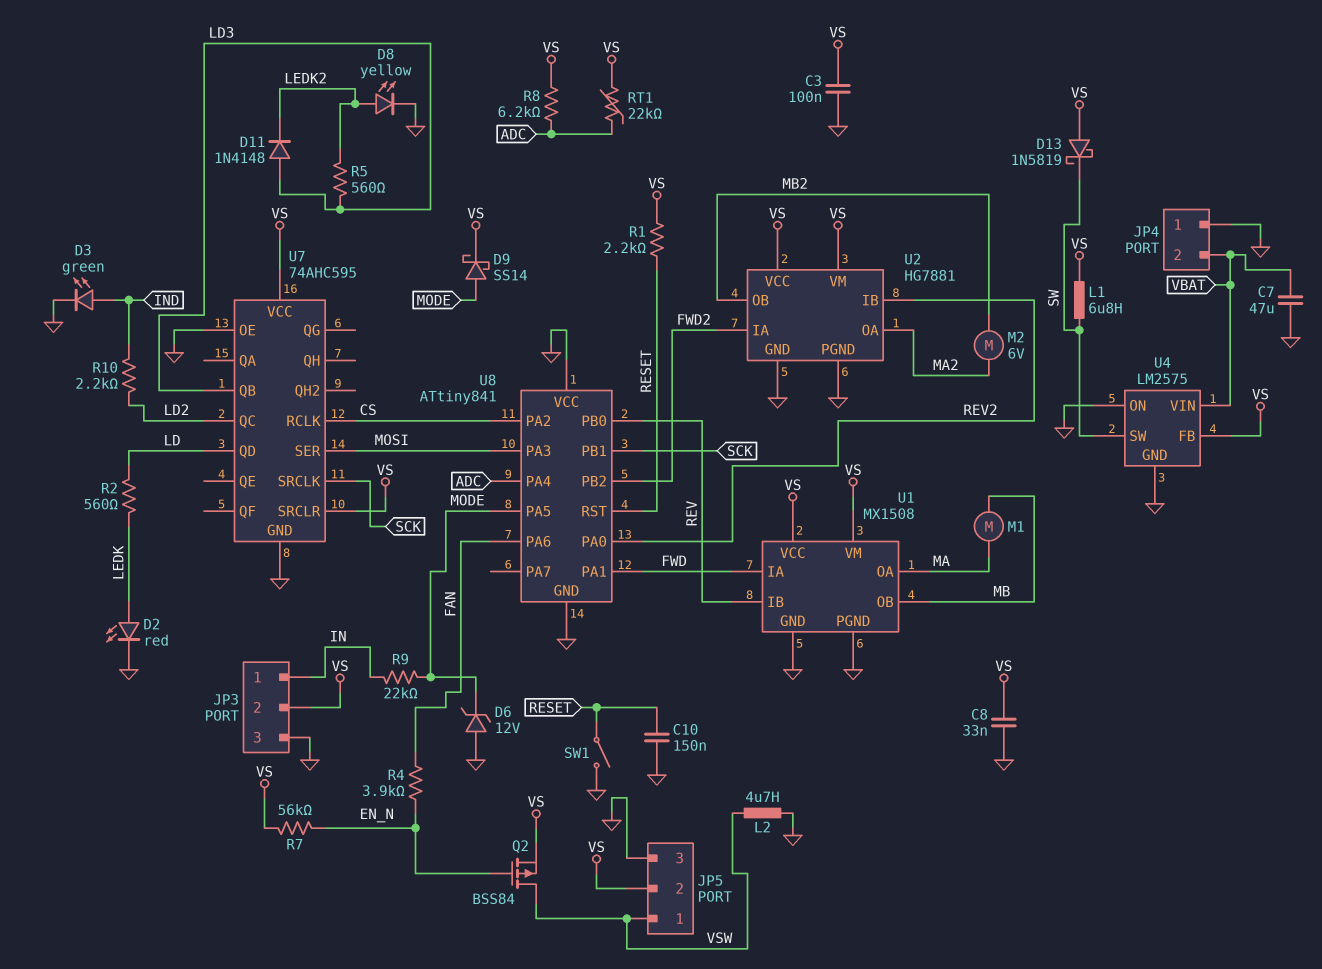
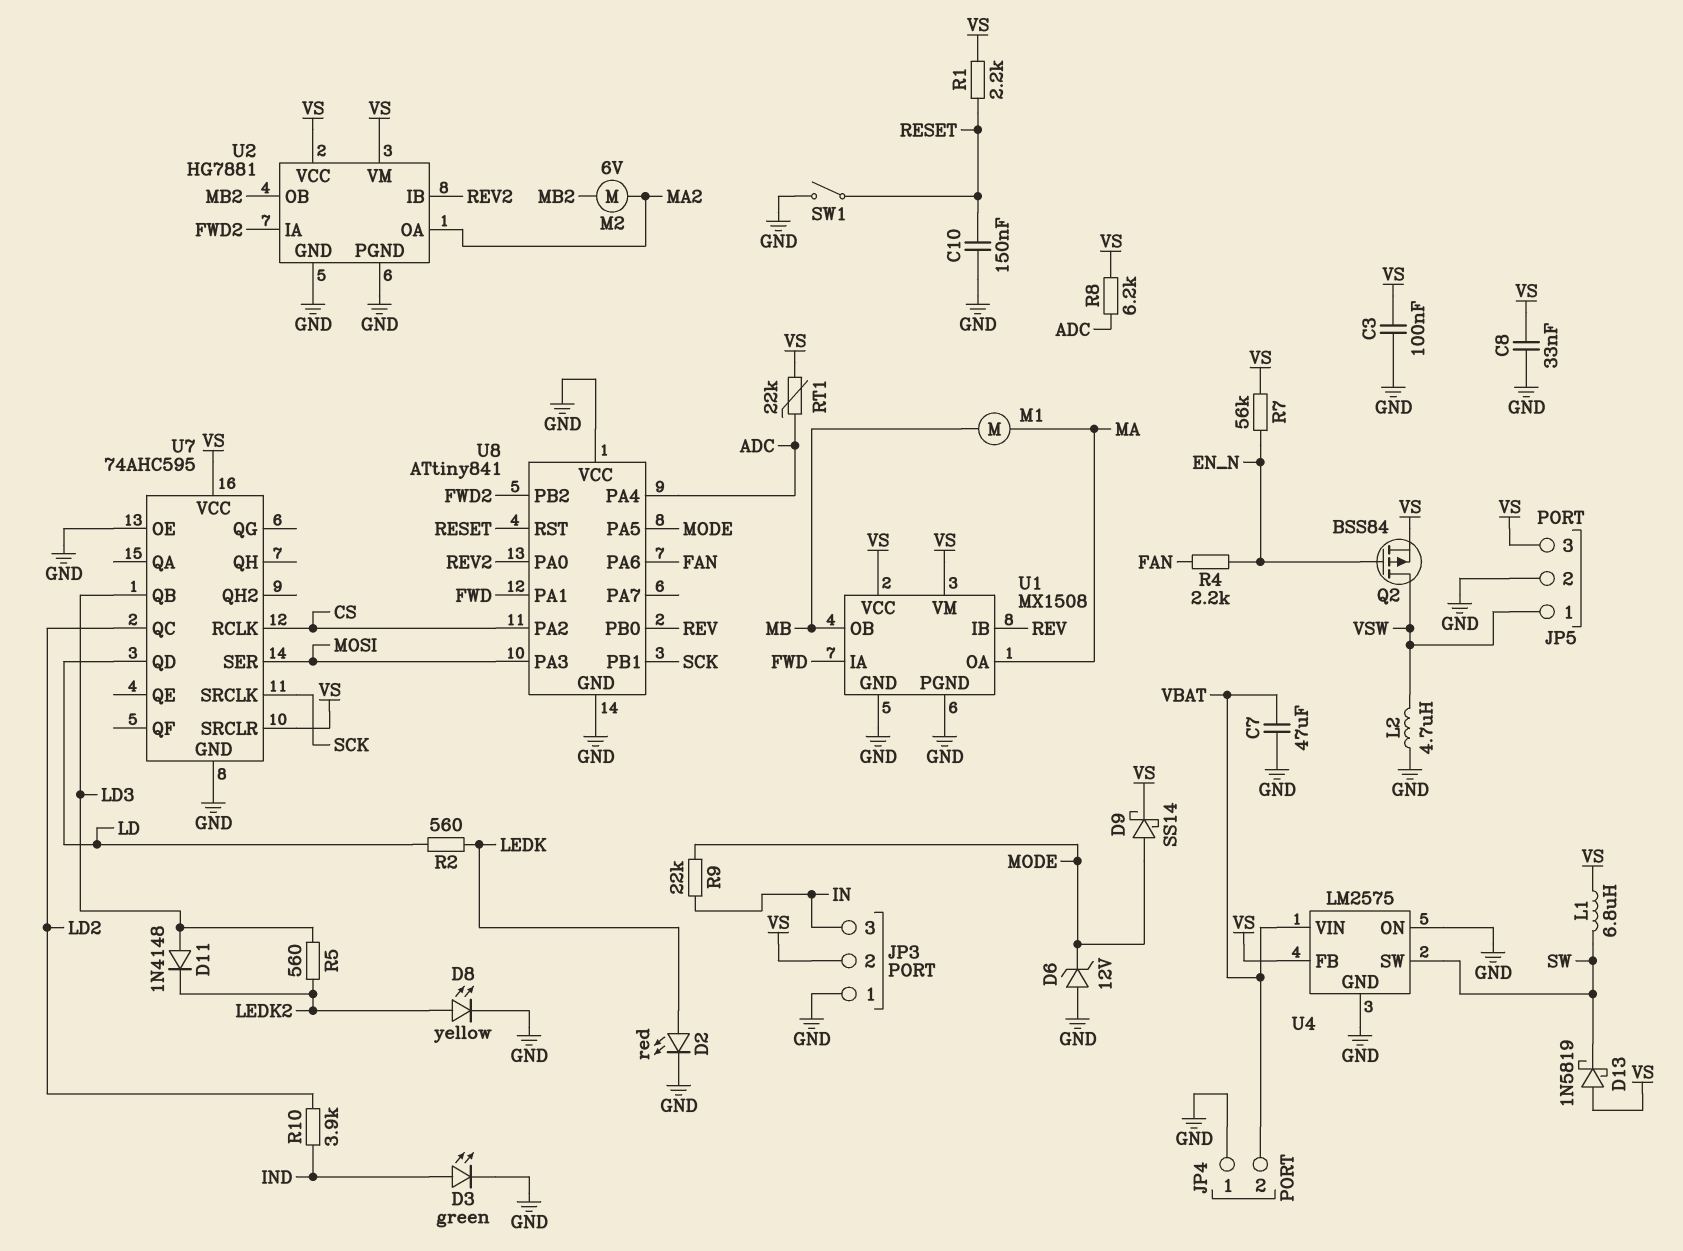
JP3 pin 1: IN -> GND
JP3 pin 3: GND -> IN
JP5 pin 2: VS -> GND
JP5 pin 3: GND -> VS
R4: 3.9k (EN_N, FAN) -> 2.2k (EN_N, FAN)
R10: 2.2k (IND, LD2) -> 3.9k (IND, LD2)

